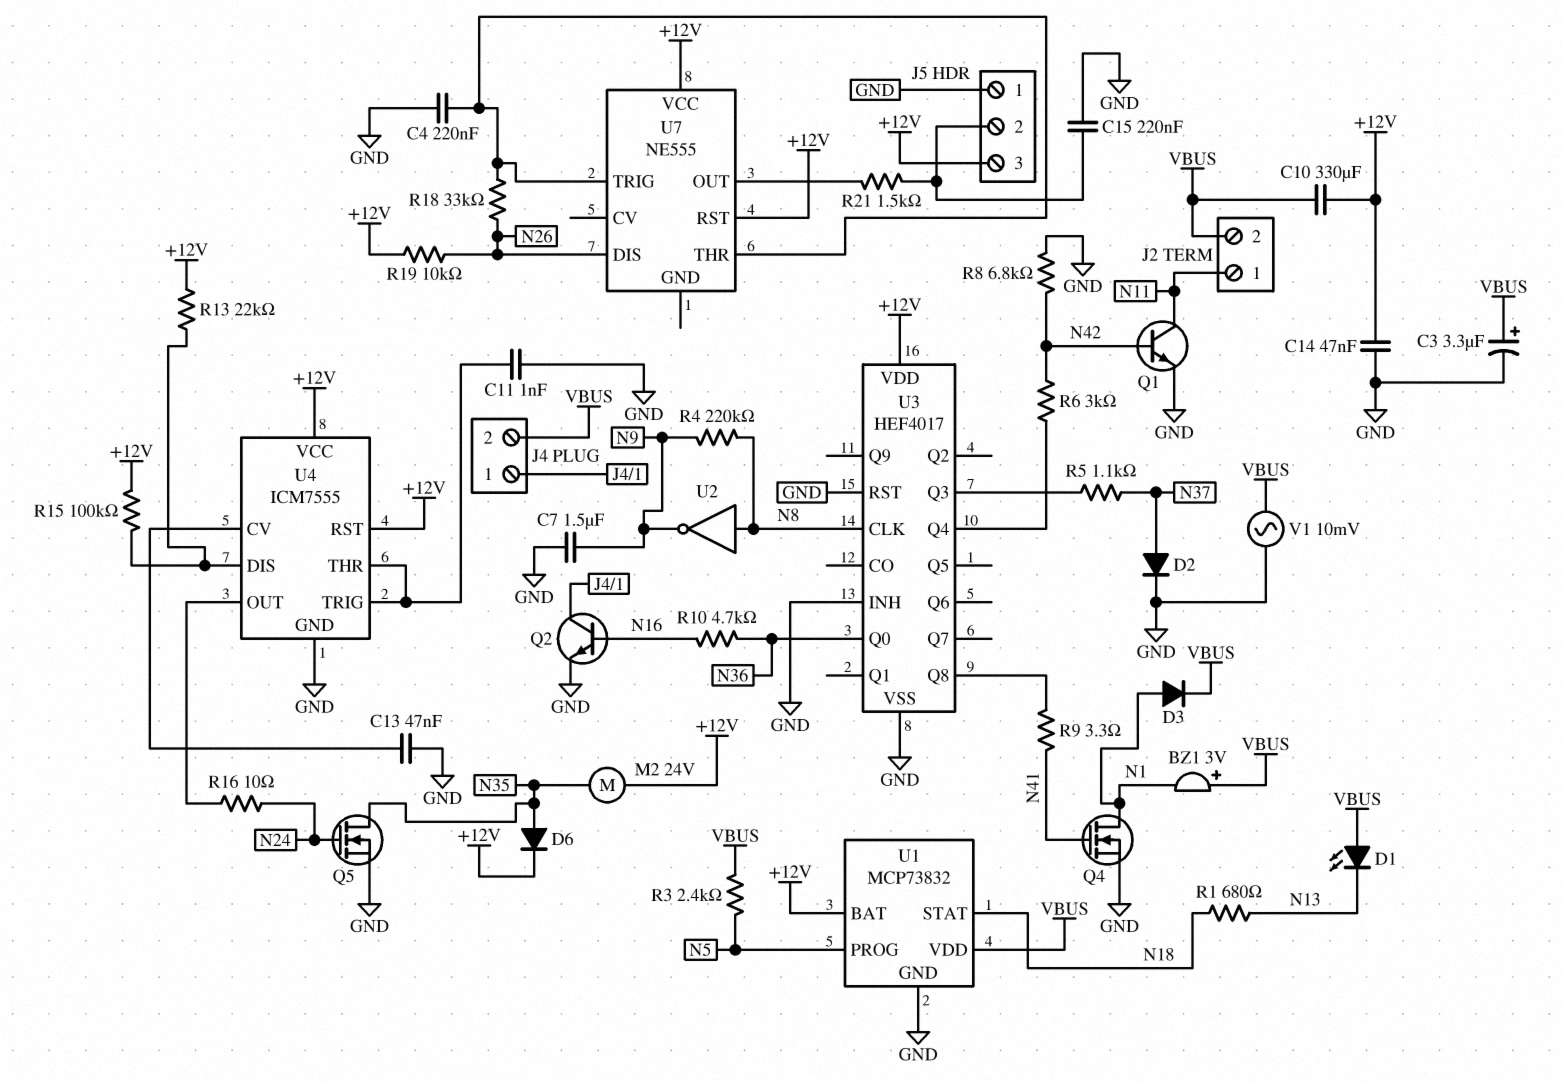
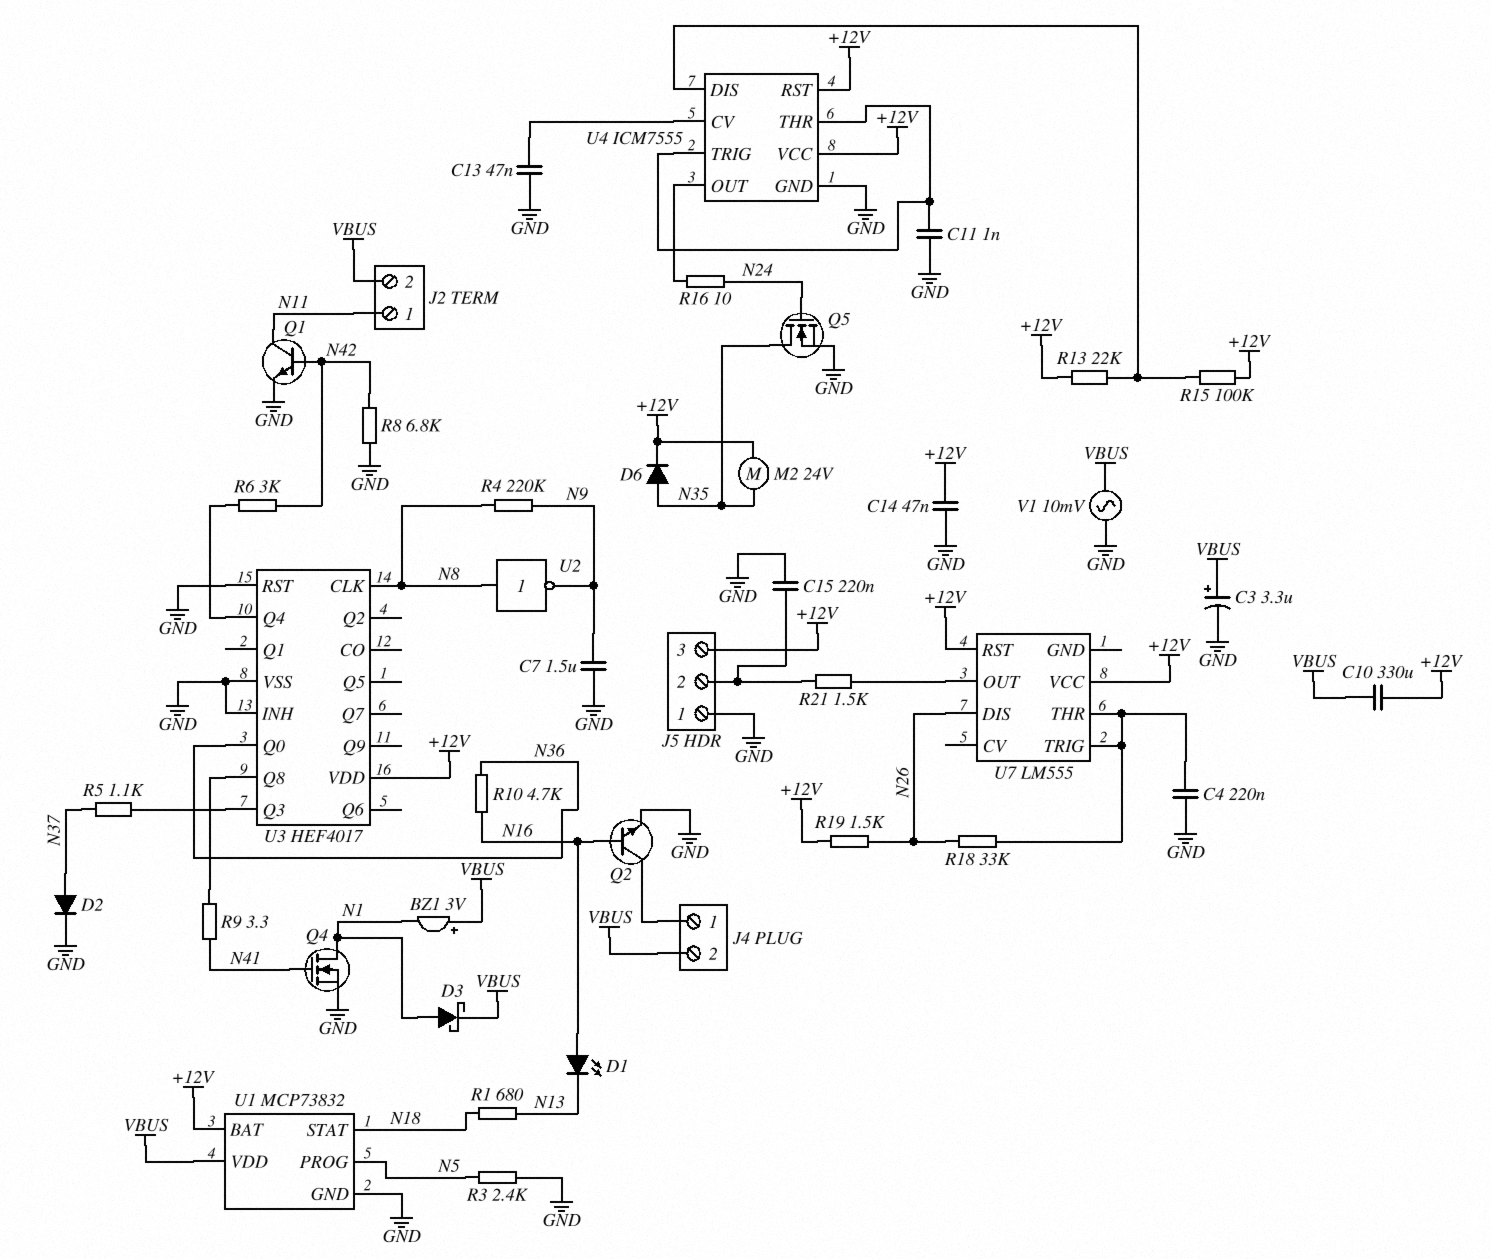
D1: LED (A VBUS, K N13) -> LED (A N16, K N13)
D3: diode (A N1, K VBUS) -> schottky (A N1, K VBUS)
R3: 2.4k (N5, VBUS) -> 2.4k (GND, N5)
R19: 10k (+12V, N26) -> 1.5k (+12V, N26)
U7: NE555 -> LM555

